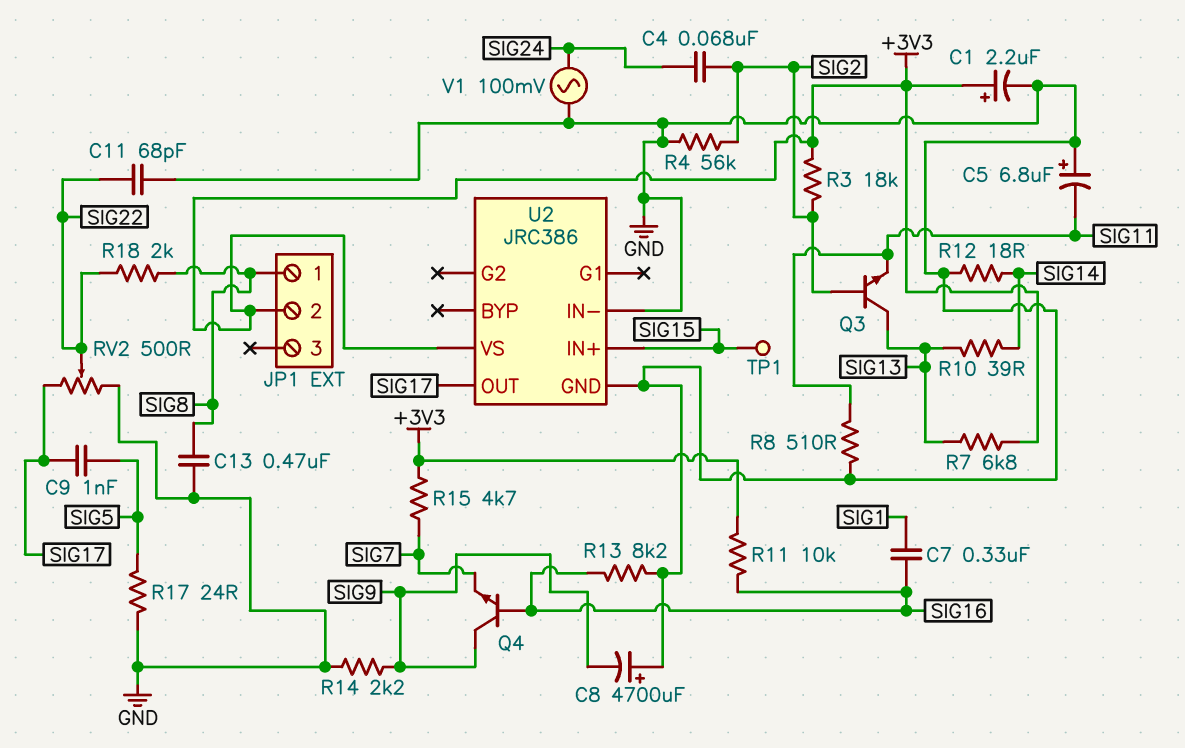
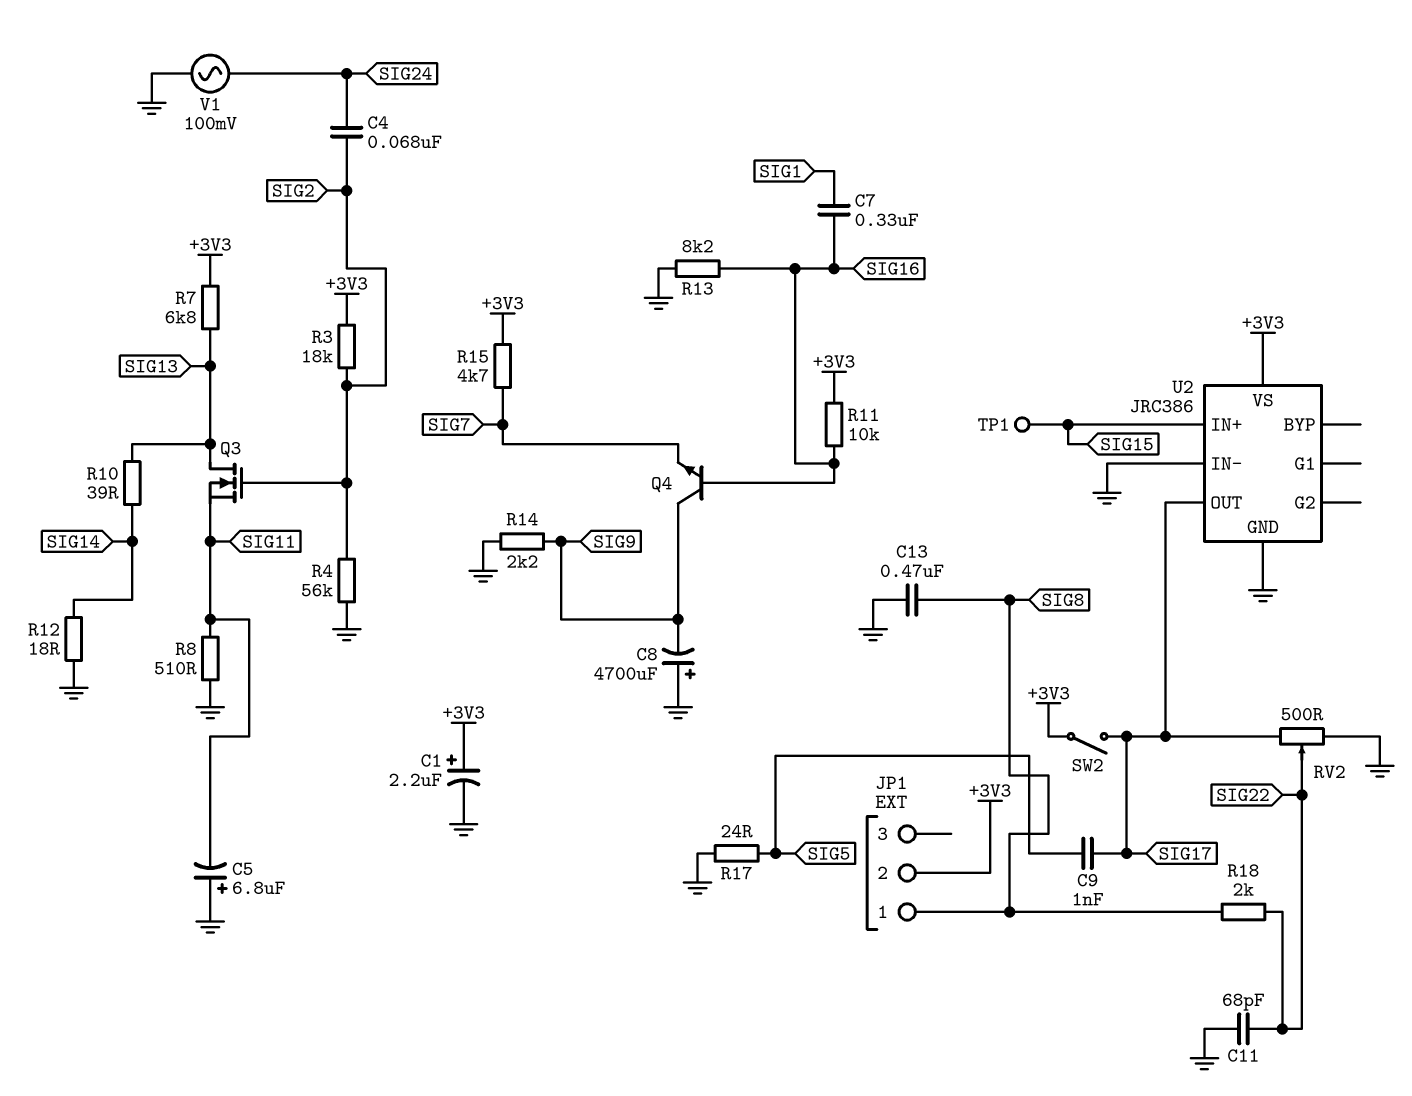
Q3: NPN (B SIG2, C SIG13, E SIG11) -> NMOS (G SIG2, D SIG13, S SIG11)
SW2: none -> switch (+3V3, SIG17)

